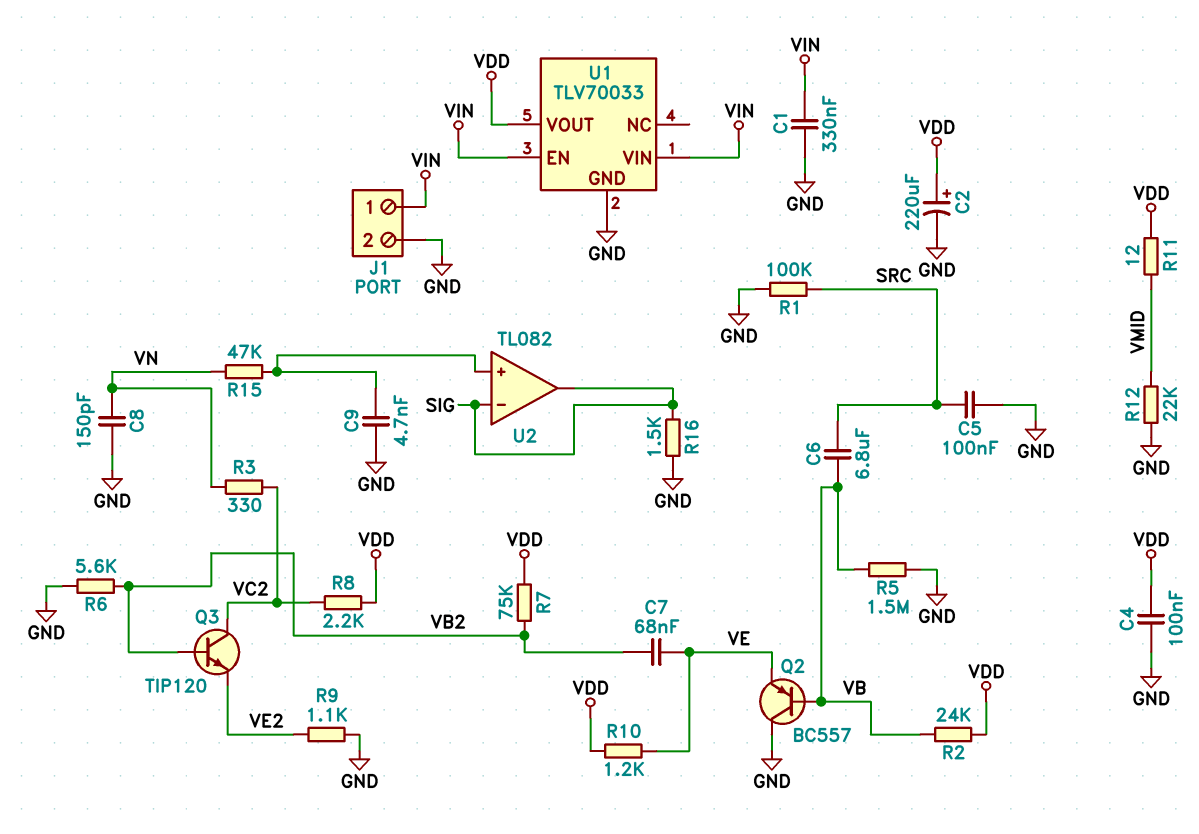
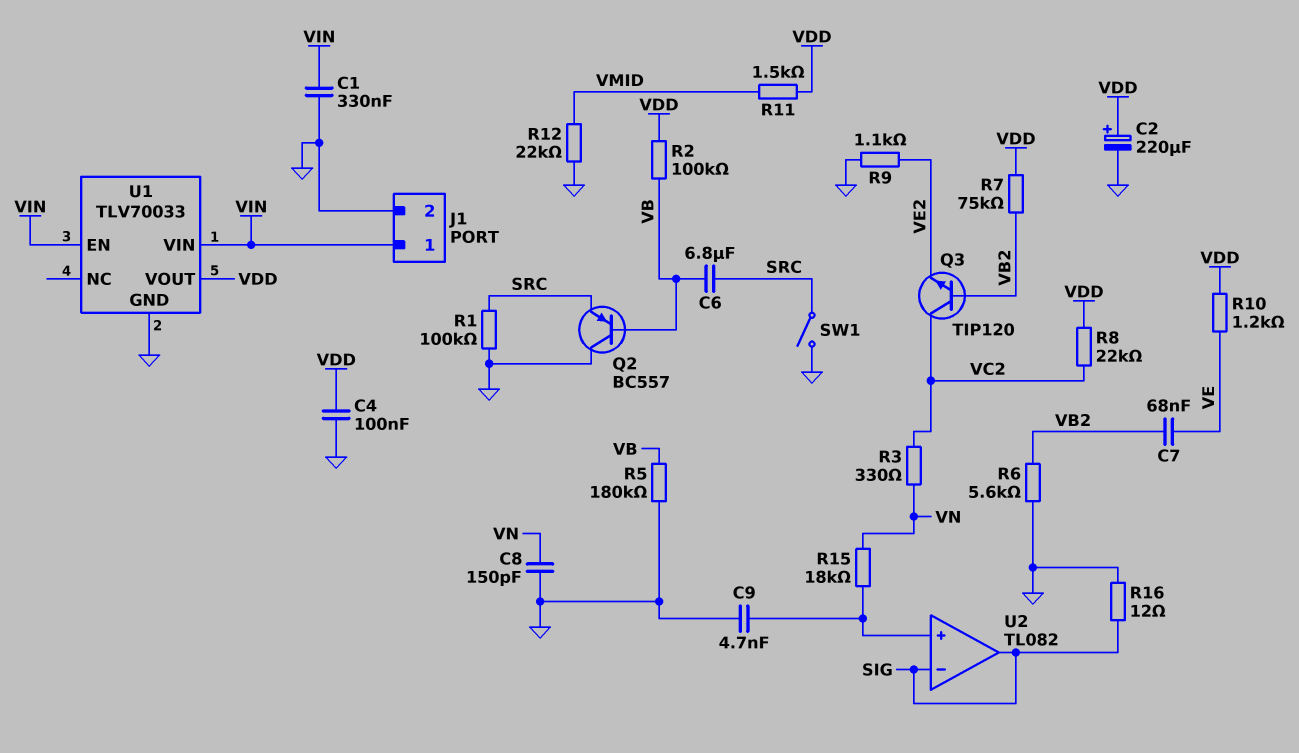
C5: 100nF (GND, SRC) -> none
Q2: PNP BC557 (B VB, C GND, E VE) -> PNP BC557 (B VB, C GND, E SRC)
R2: 24k (VB, VDD) -> 100k (VB, VDD)
R5: 1.5M (GND, VB) -> 180k (GND, VB)
R8: 2.2k (VC2, VDD) -> 22k (VC2, VDD)
R11: 12 (VDD, VMID) -> 1.5k (VDD, VMID)
R15: 47k (U2/in+, VN) -> 18k (U2/in+, VN)
R16: 1.5k (GND, SIG) -> 12 (GND, SIG)
SW1: none -> switch (GND, SRC)

